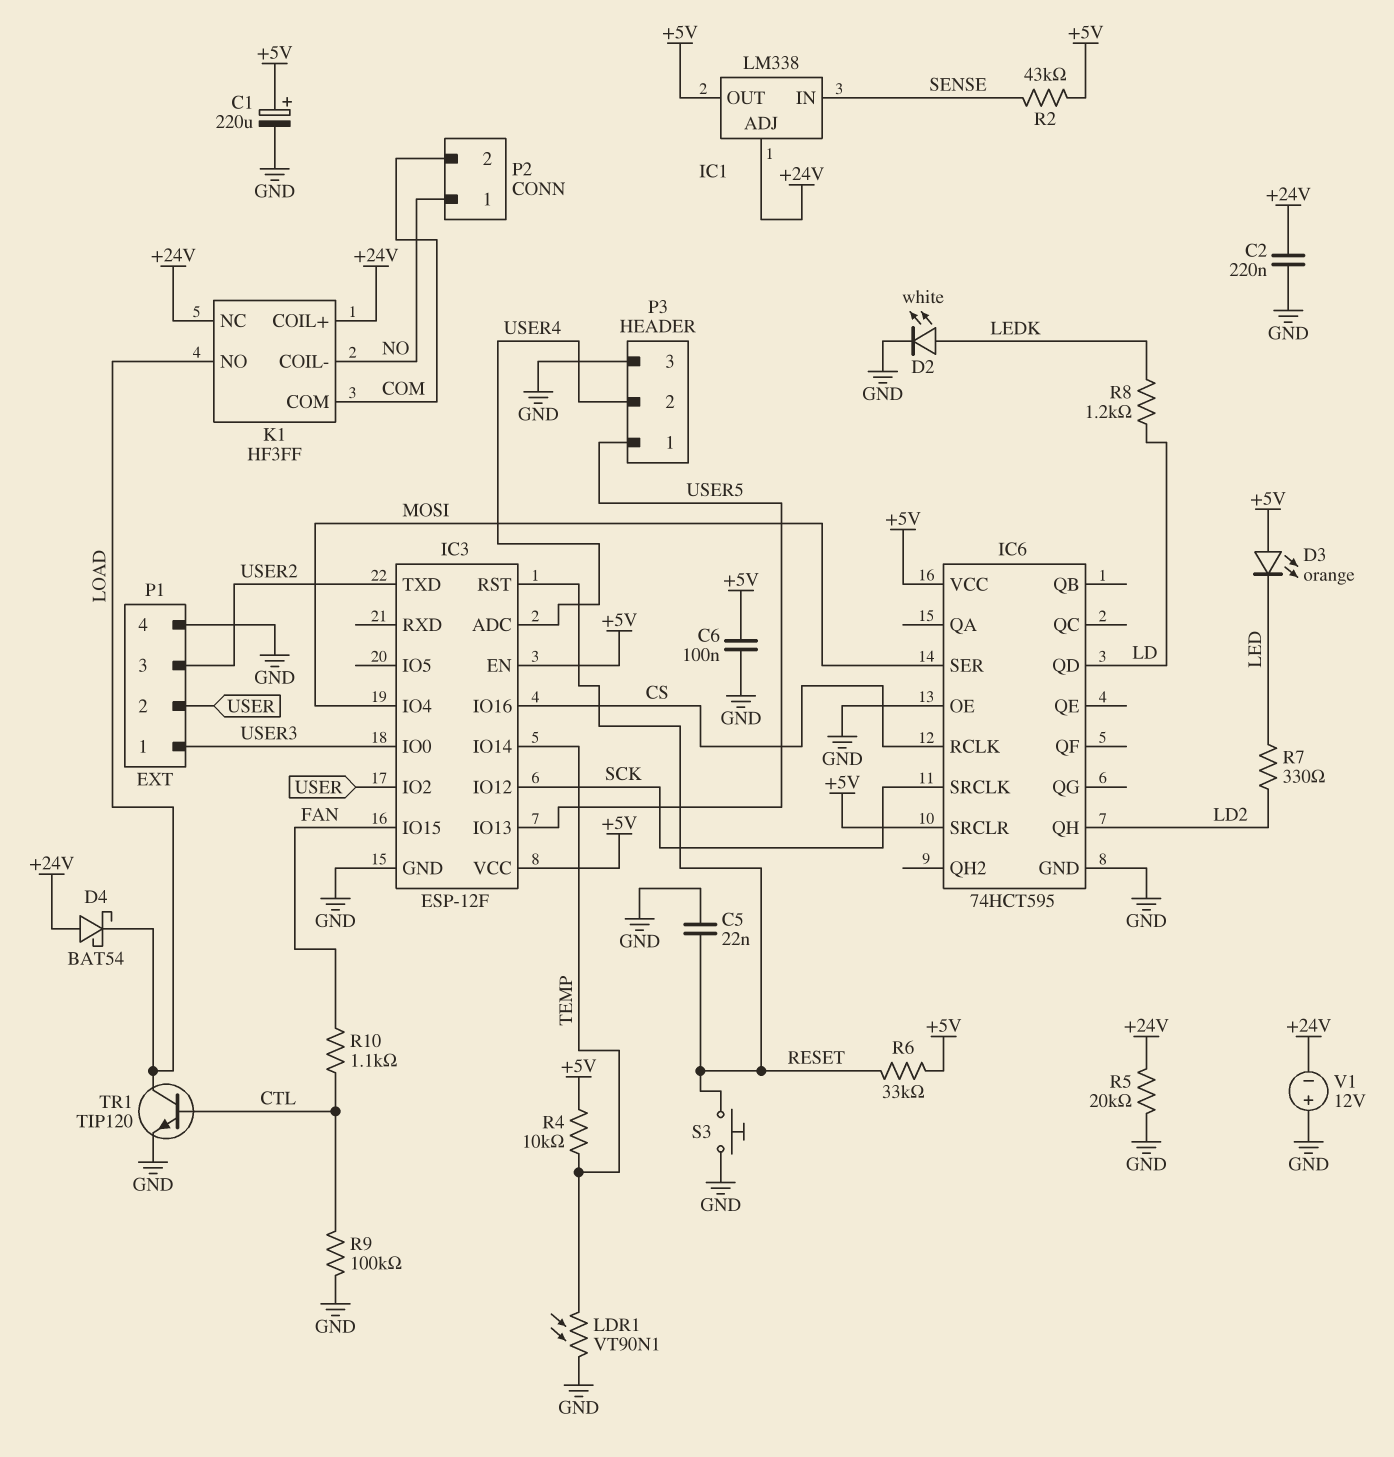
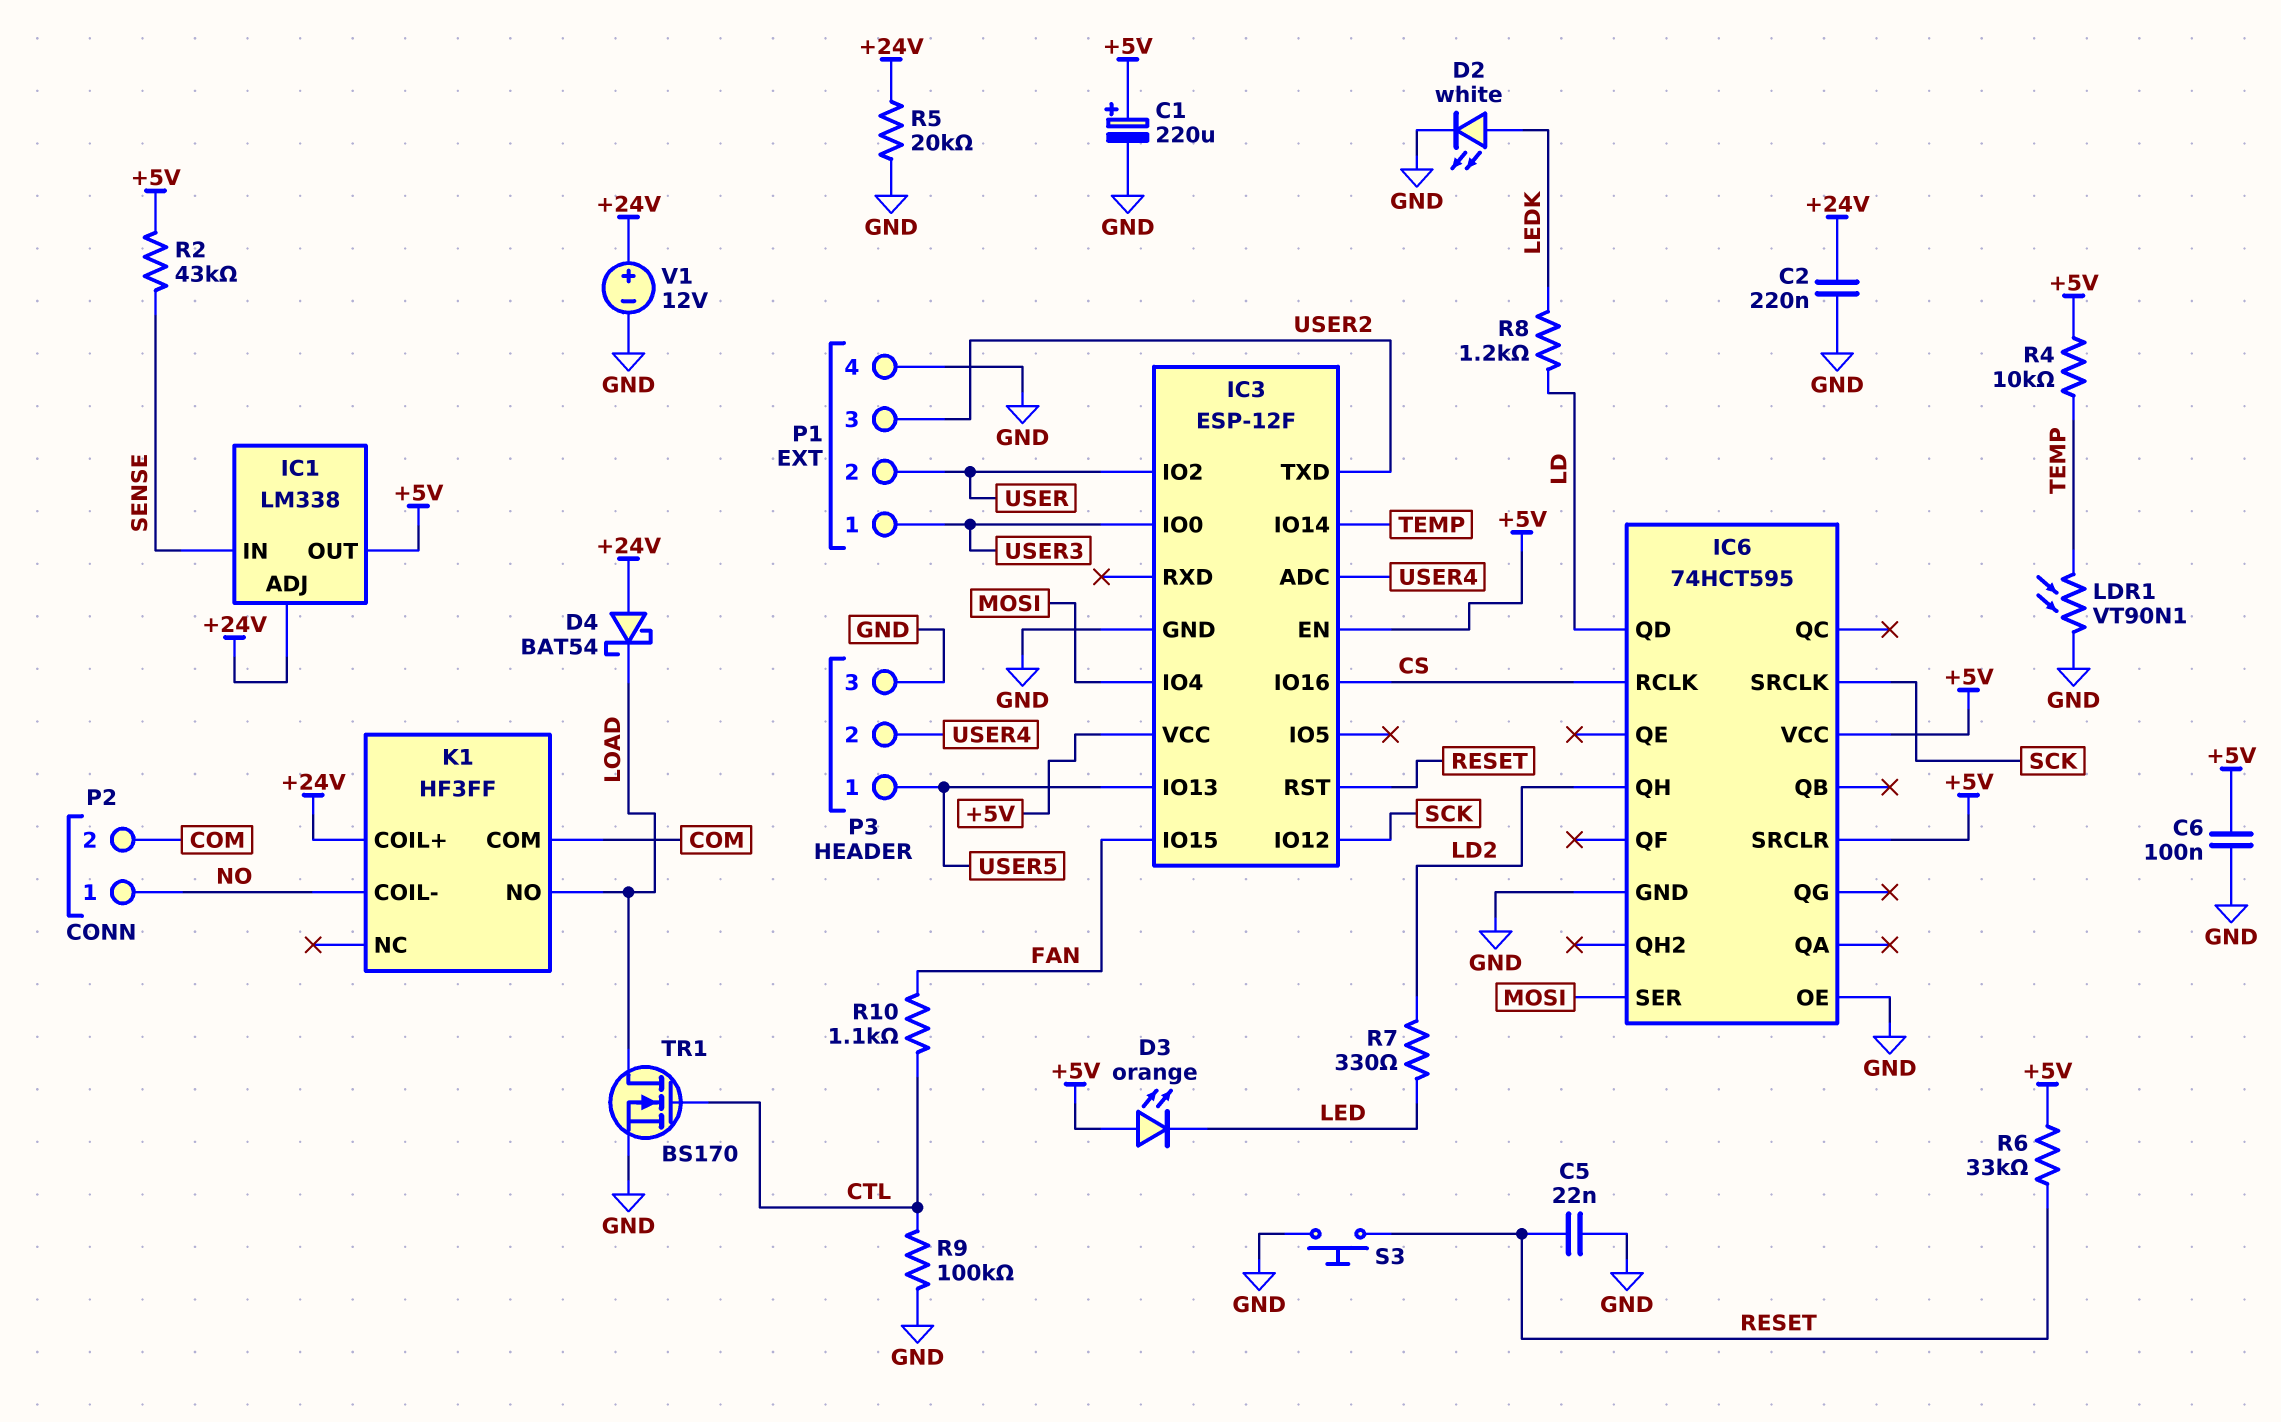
K1 pin NC: +24V -> none
TR1: NPN TIP120 (B CTL, C LOAD, E GND) -> NMOS BS170 (G CTL, D LOAD, S GND)
V1: 12V (plus GND, minus +24V) -> 12V (plus +24V, minus GND)

